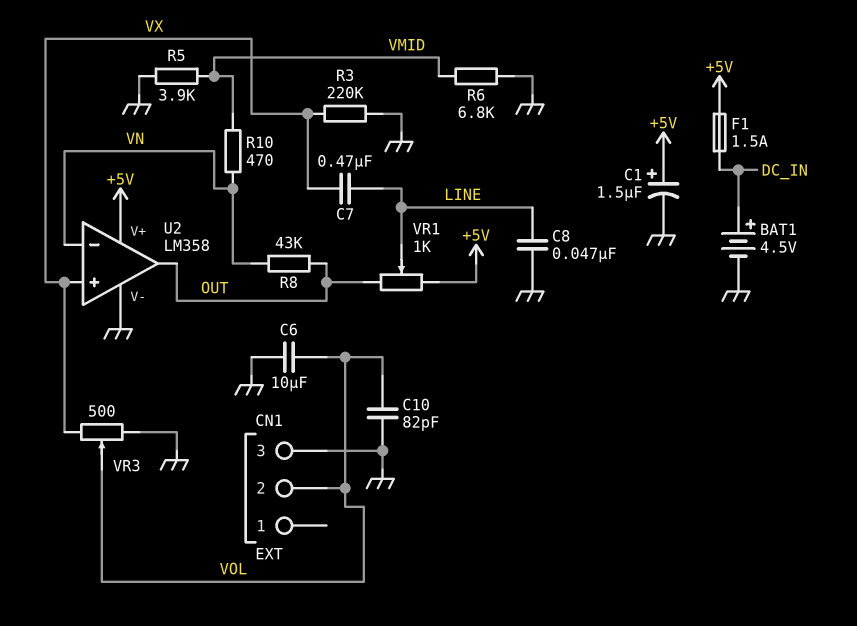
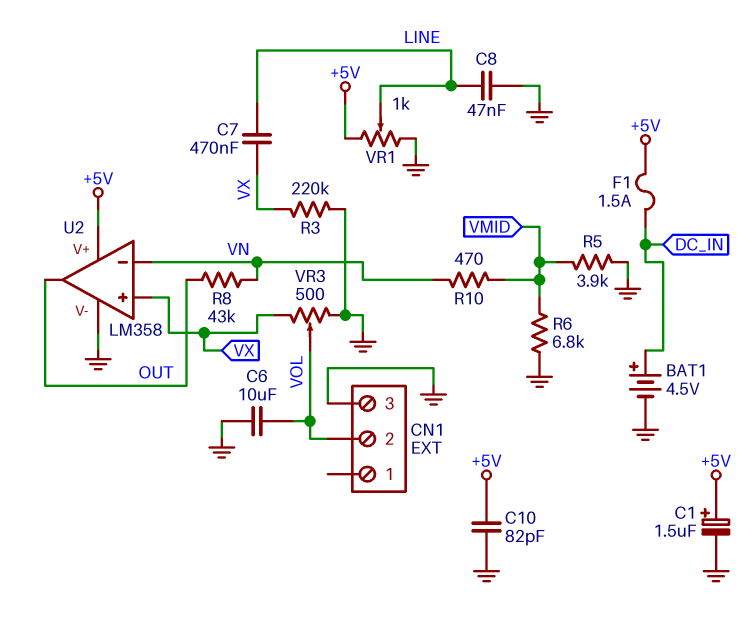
C10: 82pF (GND, VOL) -> 82pF (+5V, GND)
VR1: 1k (+5V, OUT, wiper LINE) -> 1k (+5V, GND, wiper LINE)

